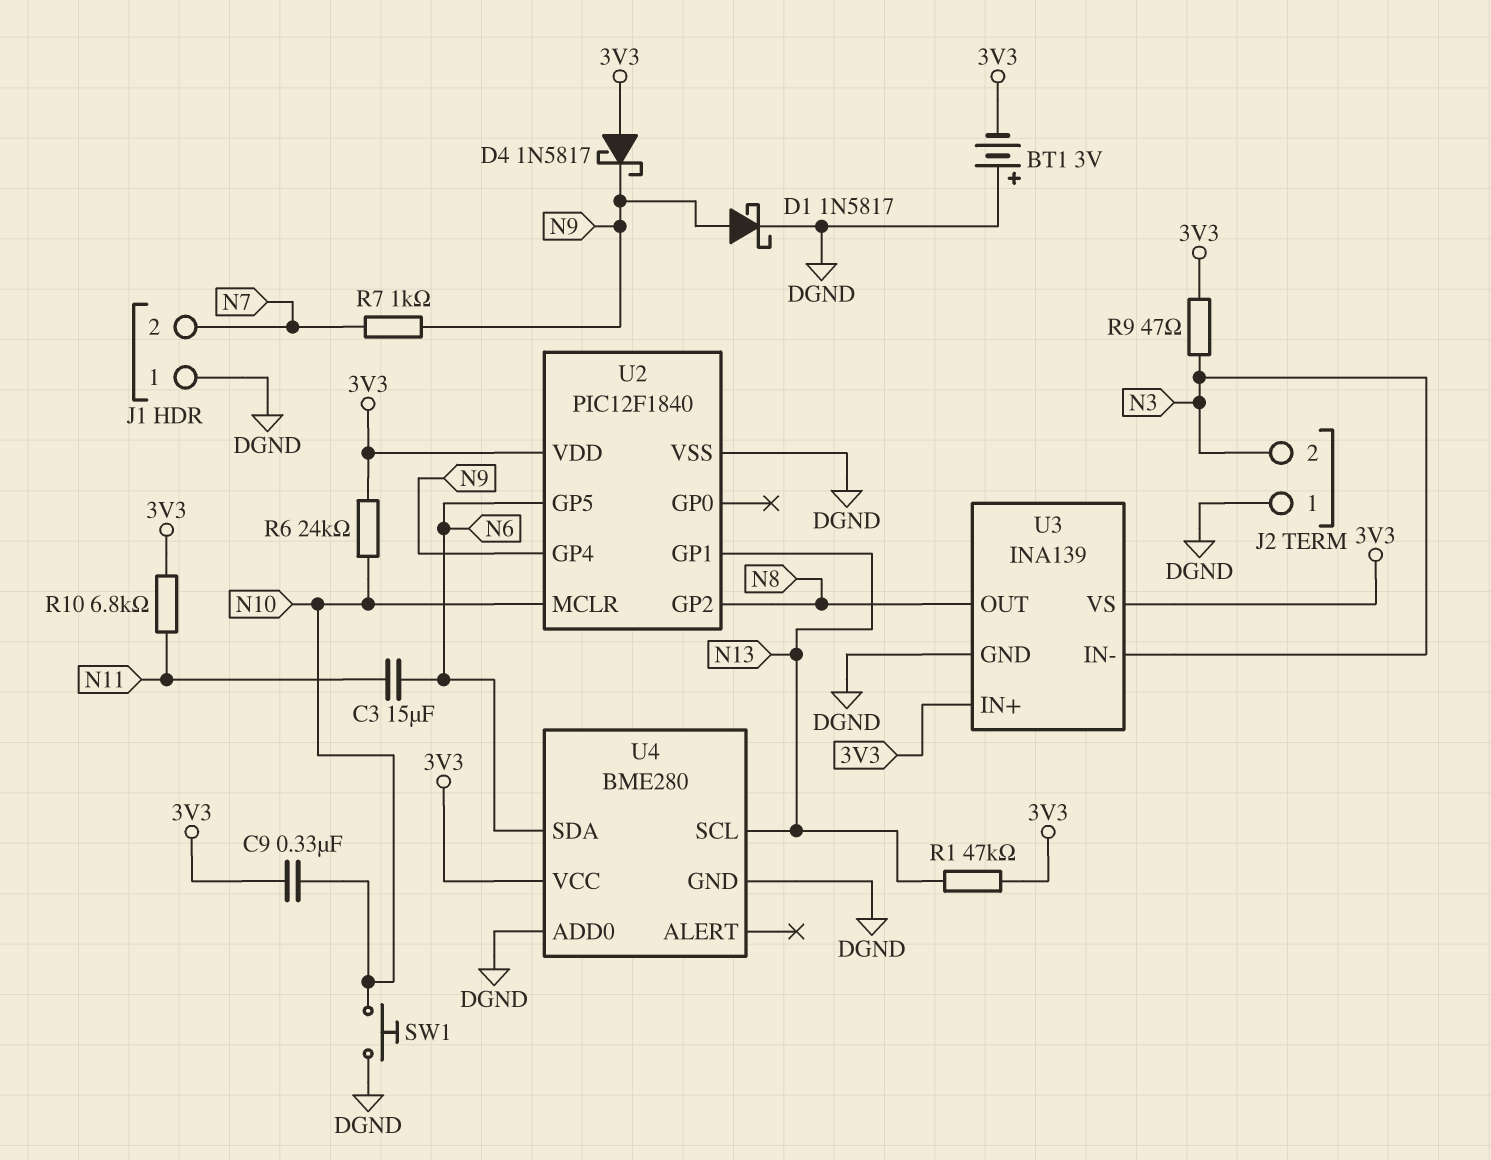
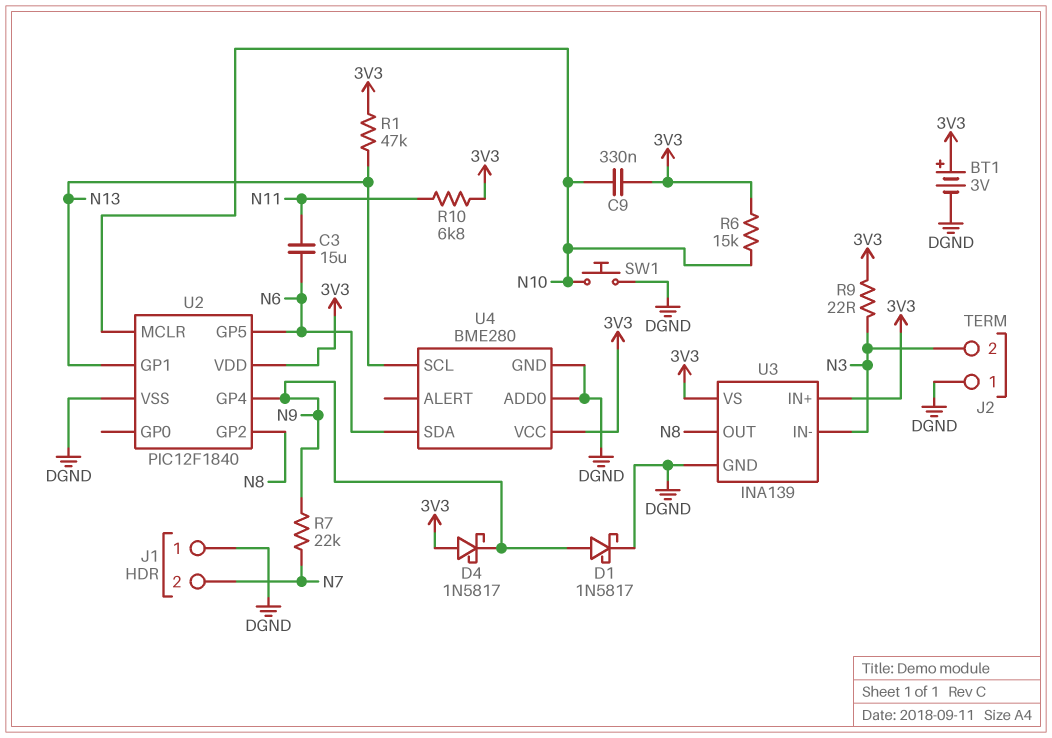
BT1: 3V (plus DGND, minus 3V3) -> 3V (plus 3V3, minus DGND)
R6: 24k (3V3, N10) -> 15k (3V3, N10)
R7: 1k (N7, N9) -> 22k (N7, N9)
R9: 47 (3V3, N3) -> 22 (3V3, N3)

